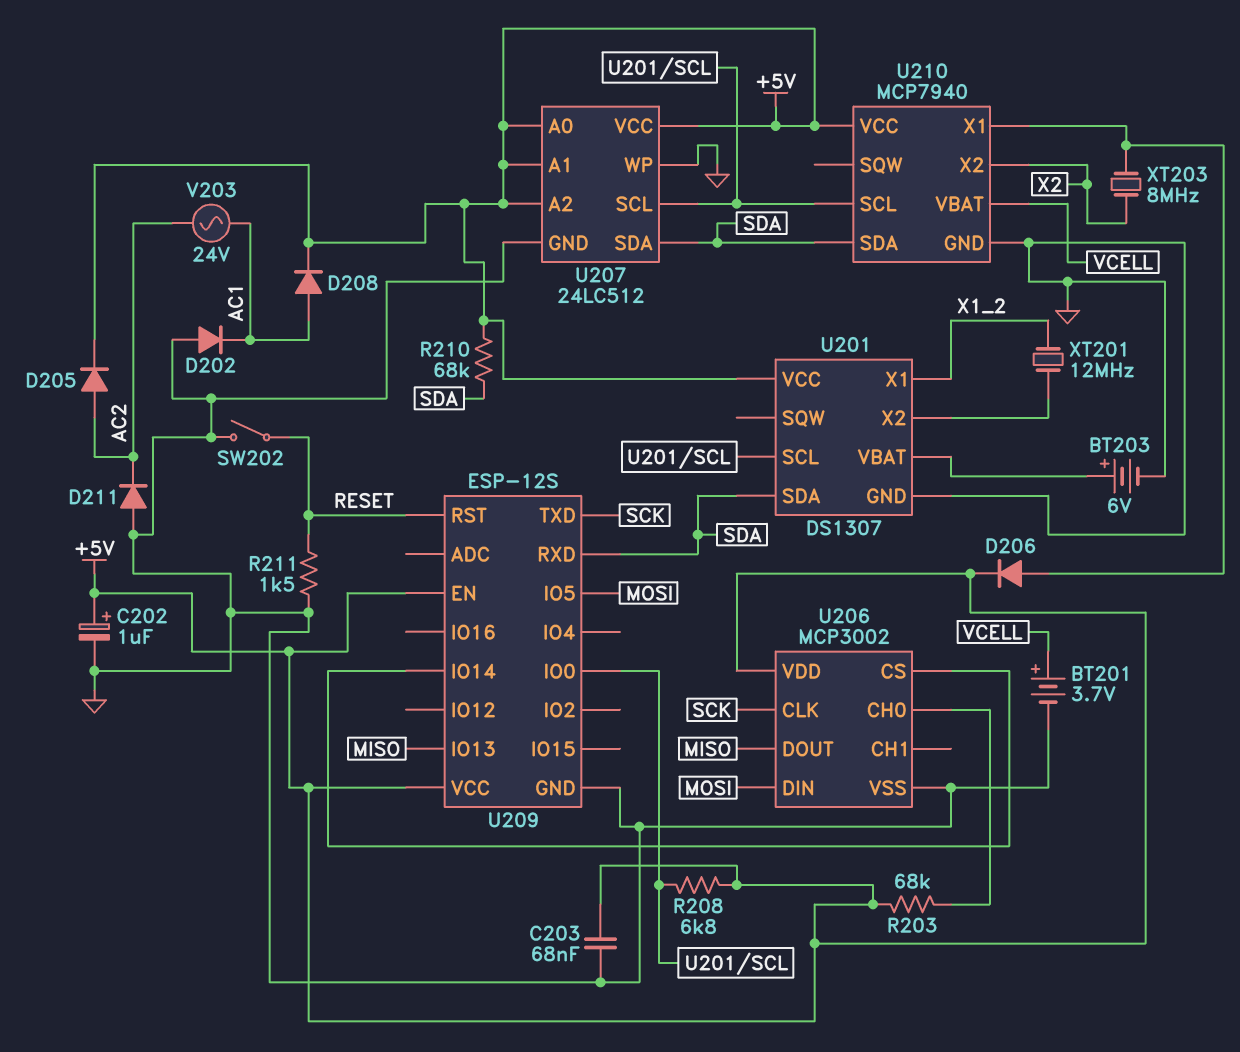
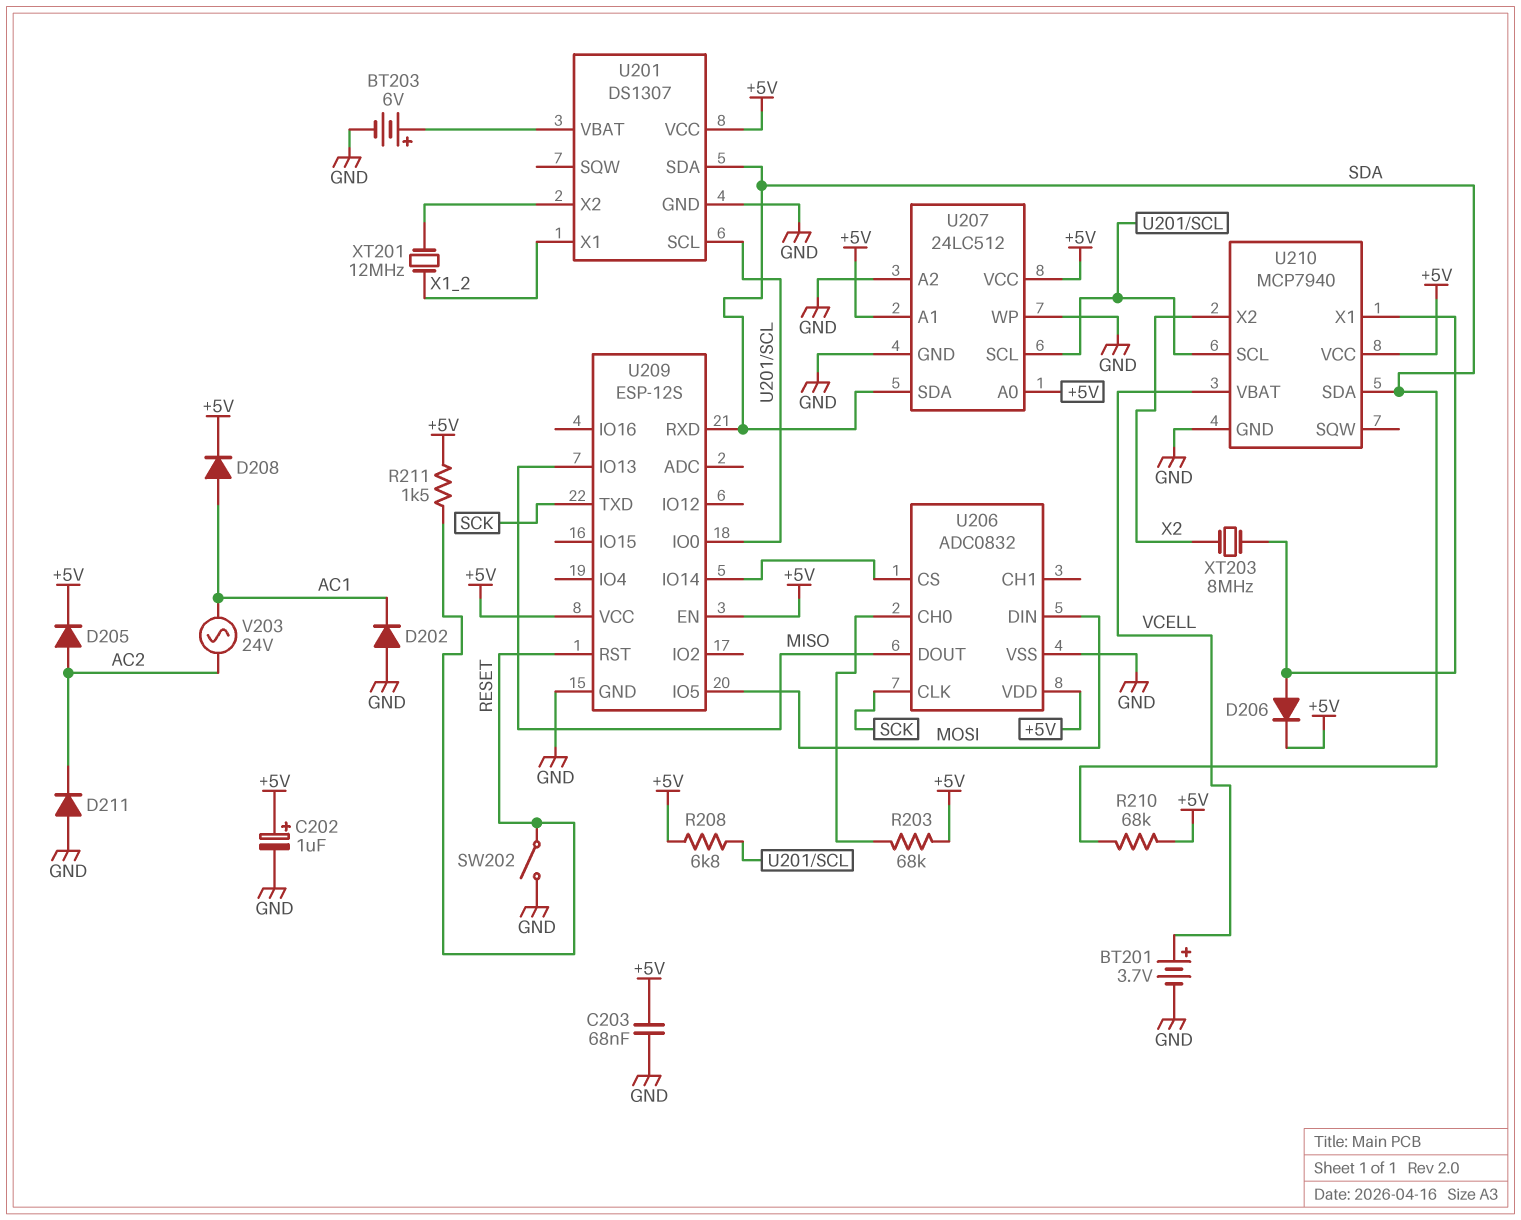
R211: 1.5k (GND, RESET) -> 1.5k (+5V, RESET)
U206: MCP3002 -> ADC0832
U207 pin A2: +5V -> GND

